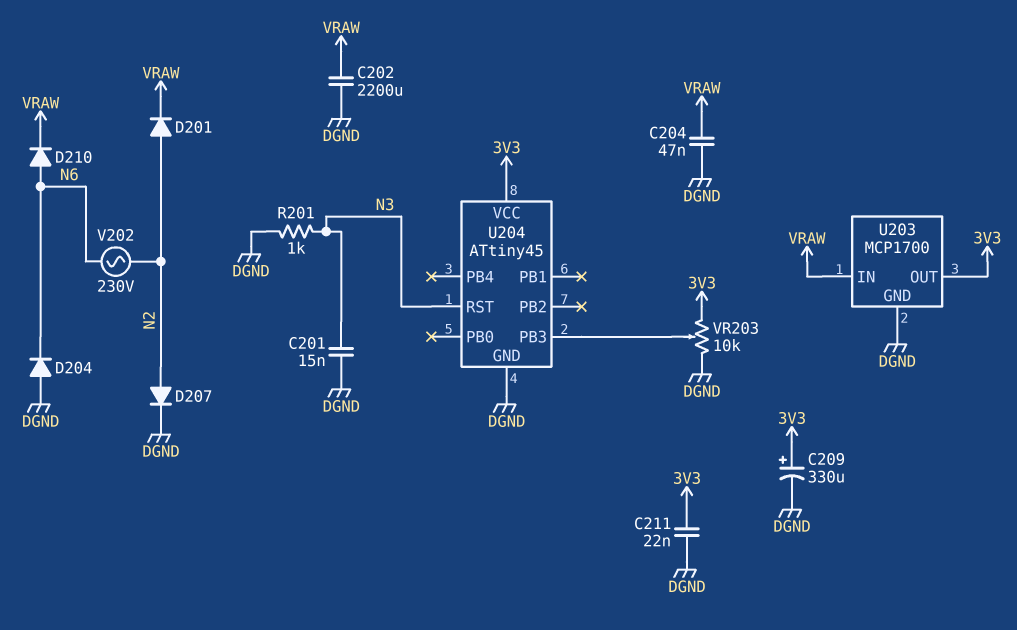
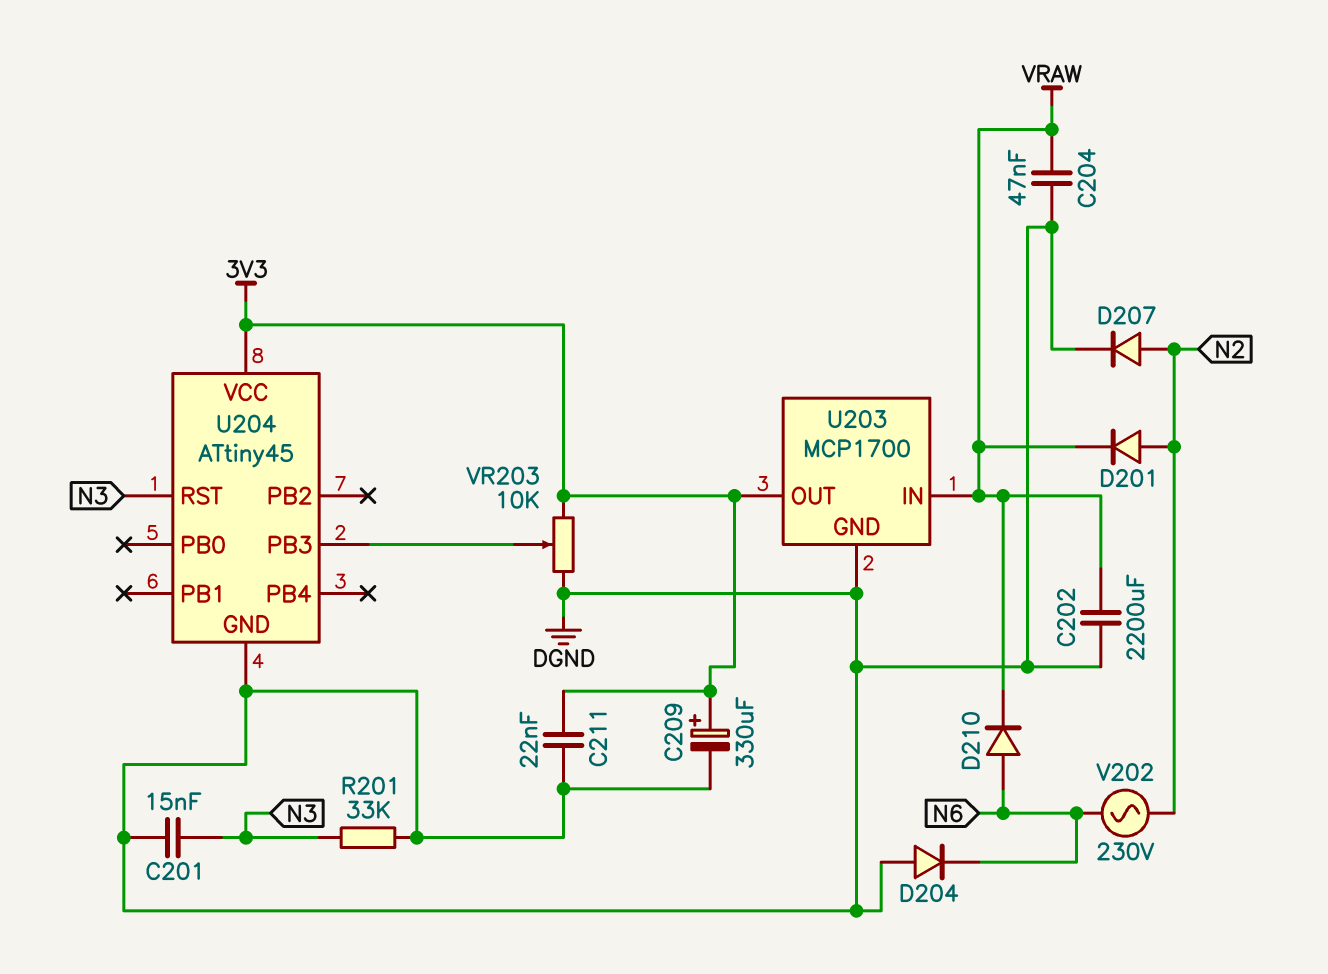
R201: 1k (DGND, N3) -> 33k (DGND, N3)

